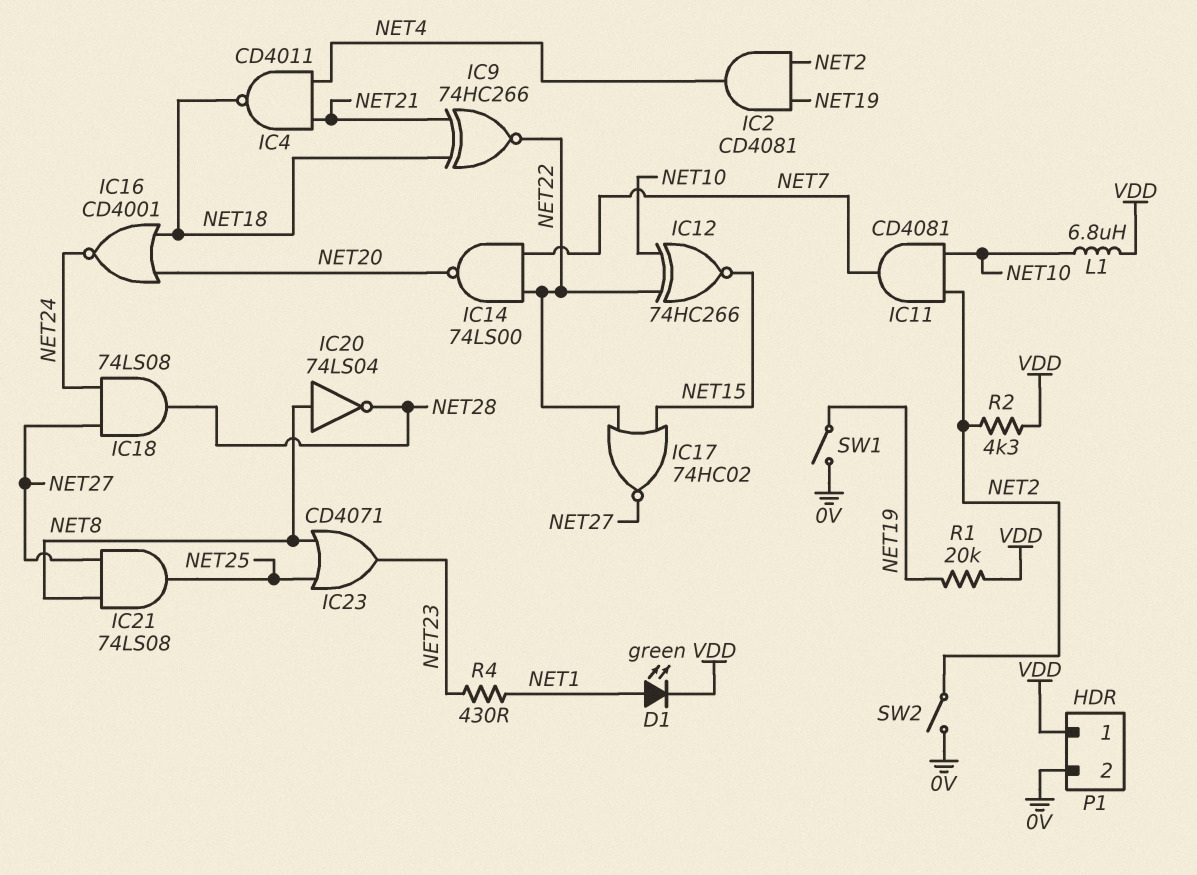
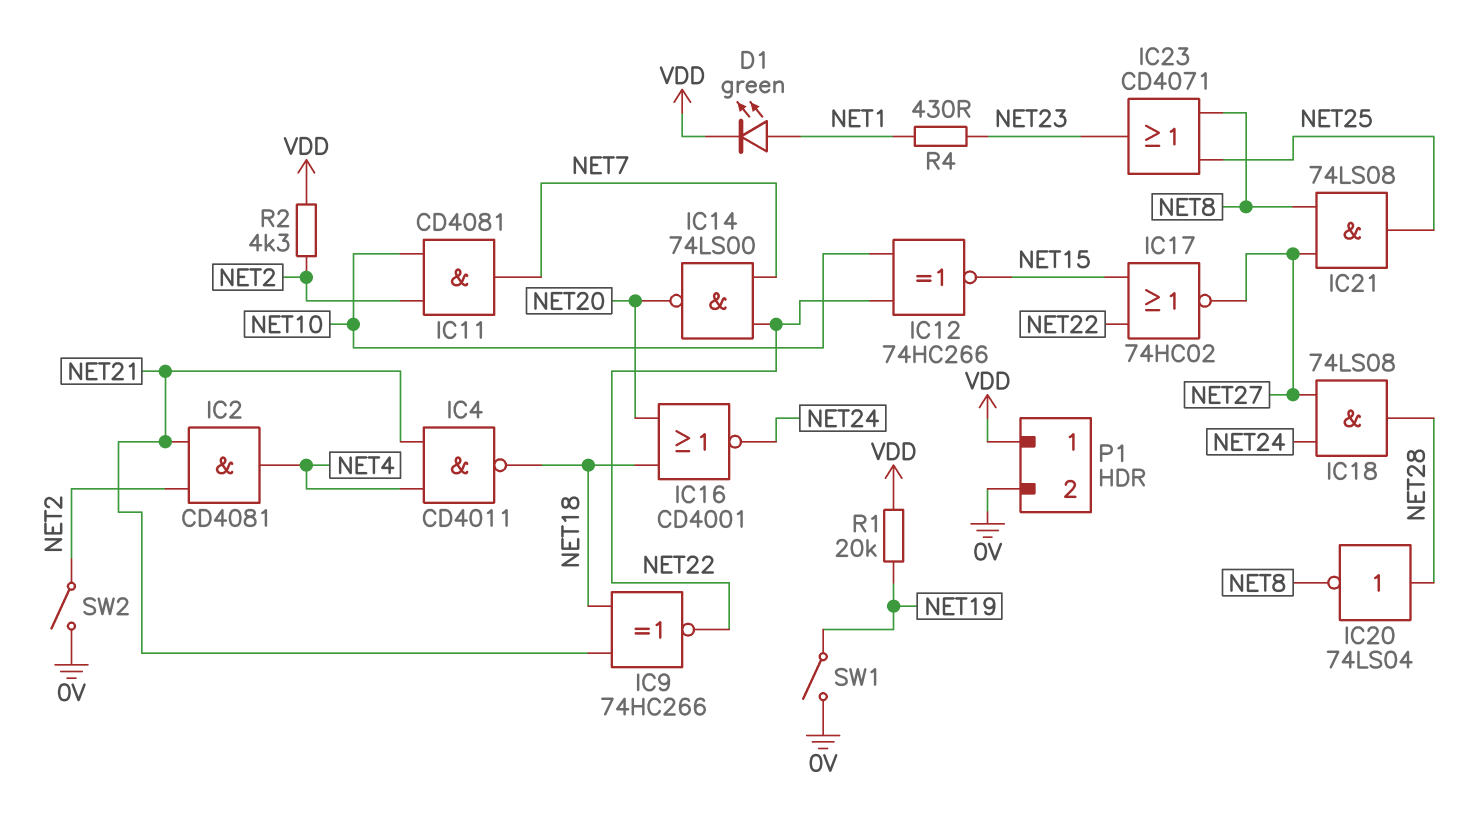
IC2: AND CD4081 (in NET2, in NET19, out NET4) -> AND CD4081 (in NET2, in NET21, out NET4)
IC20: NOT 74LS04 (in NET8, out NET28) -> NOT 74LS04 (in NET28, out NET8)
L1: 6.8uH (NET10, VDD) -> none

